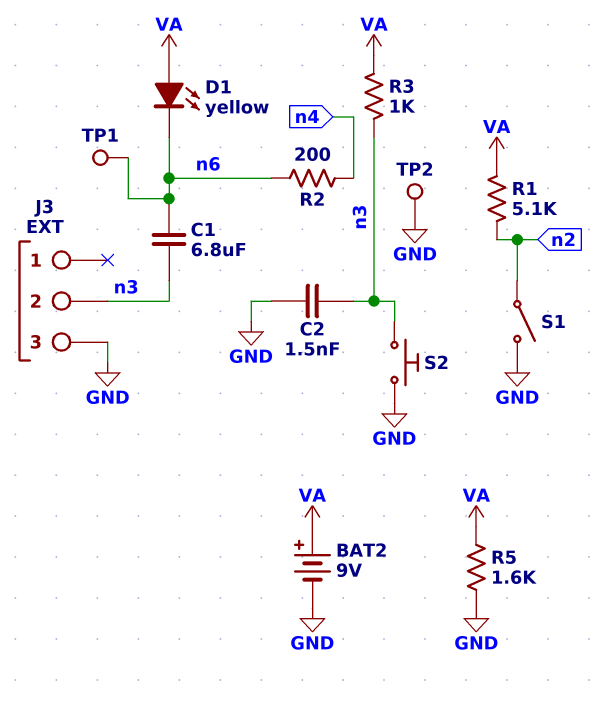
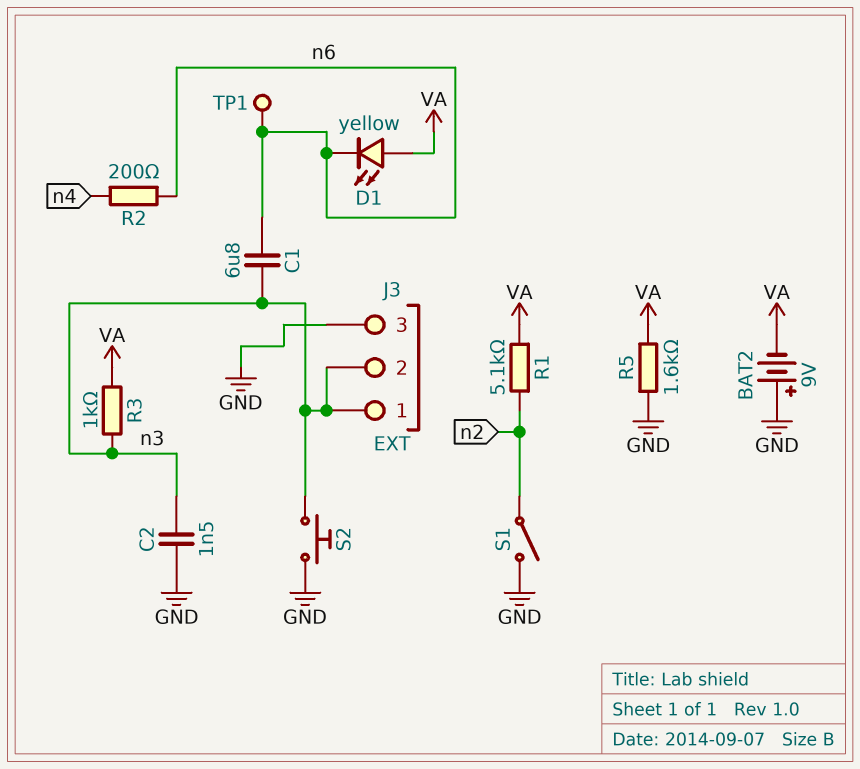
BAT2: 9V (plus VA, minus GND) -> 9V (plus GND, minus VA)
J3 pin 1: none -> n3
TP2: test point (GND) -> none

